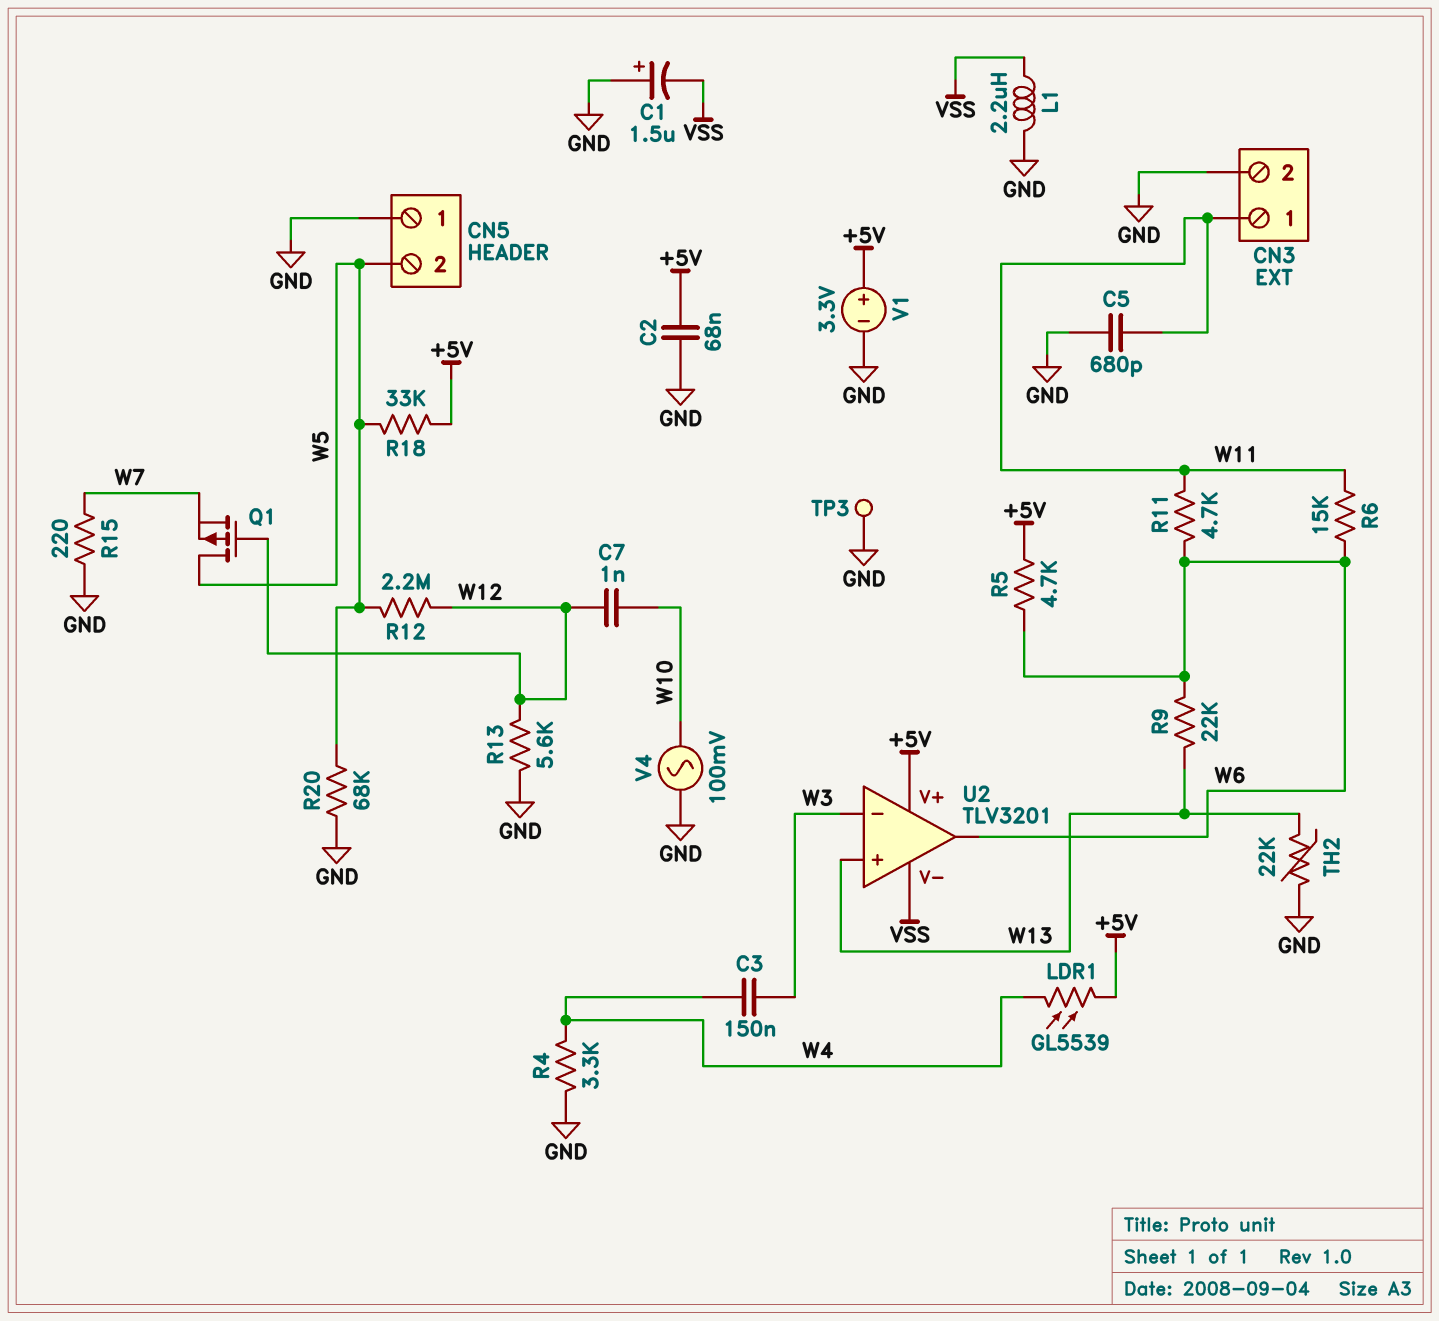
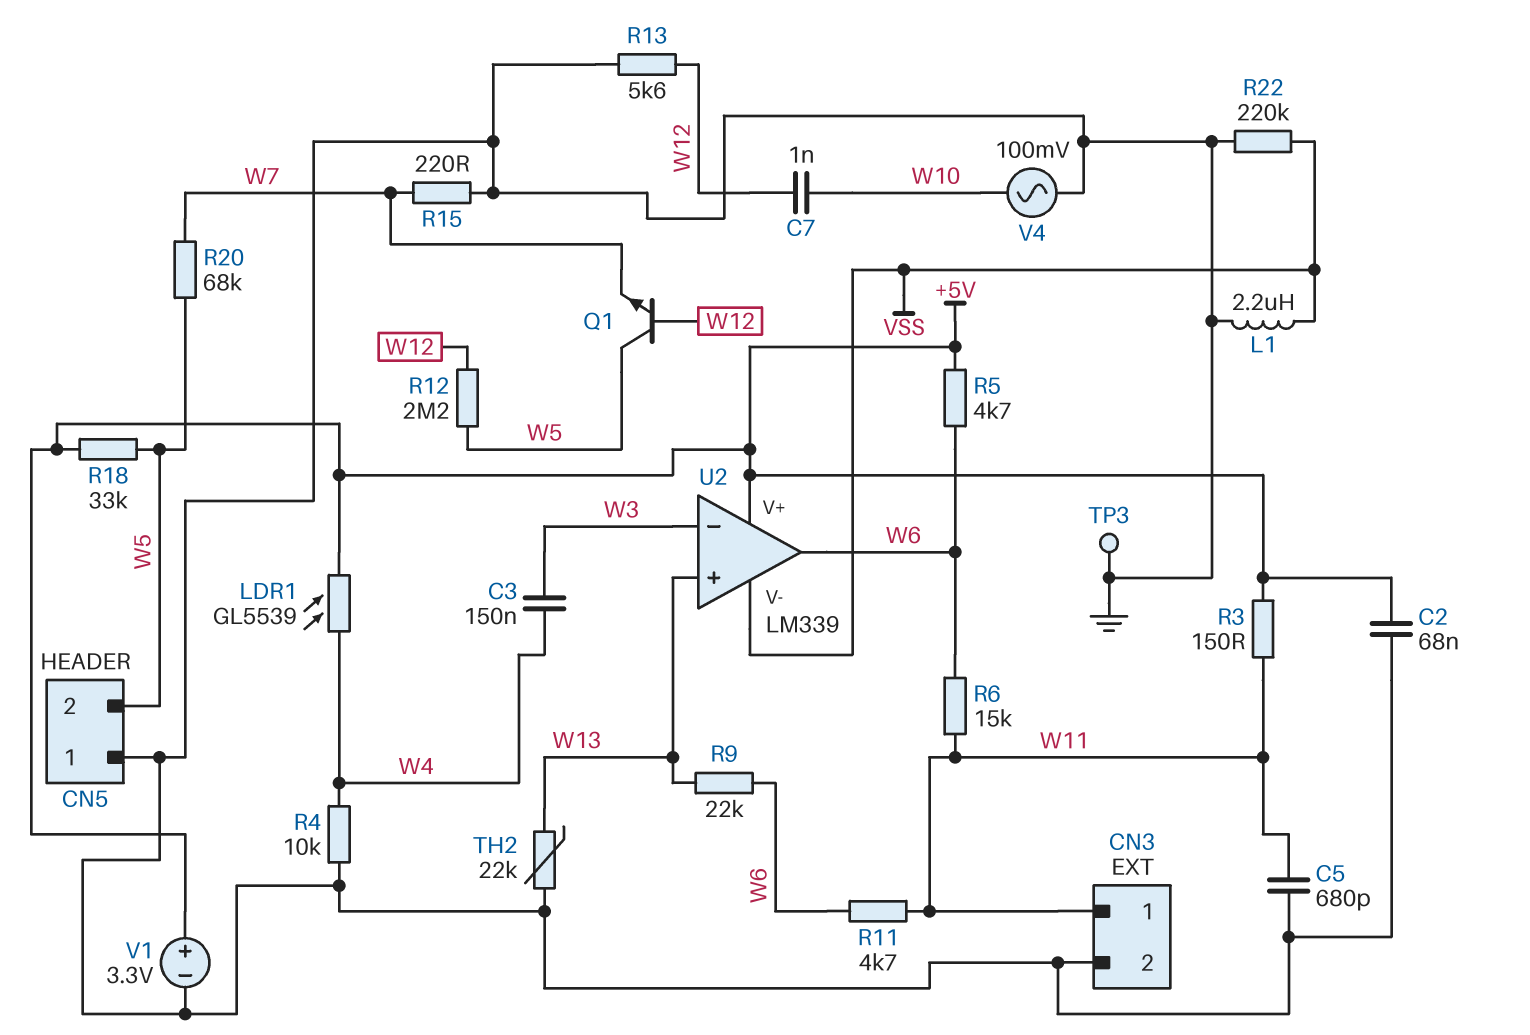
C1: 1.5uF (plus GND, minus VSS) -> none
Q1: PMOS (G W12, D W5, S W7) -> NPN (B W12, C W5, E W7)
R3: none -> 150 (+5V, W11)
R4: 3.3k (GND, W4) -> 10k (GND, W4)
R20: 68k (GND, W5) -> 68k (W5, W7)
R22: none -> 220k (GND, VSS)
U2: TLV3201 -> LM339

